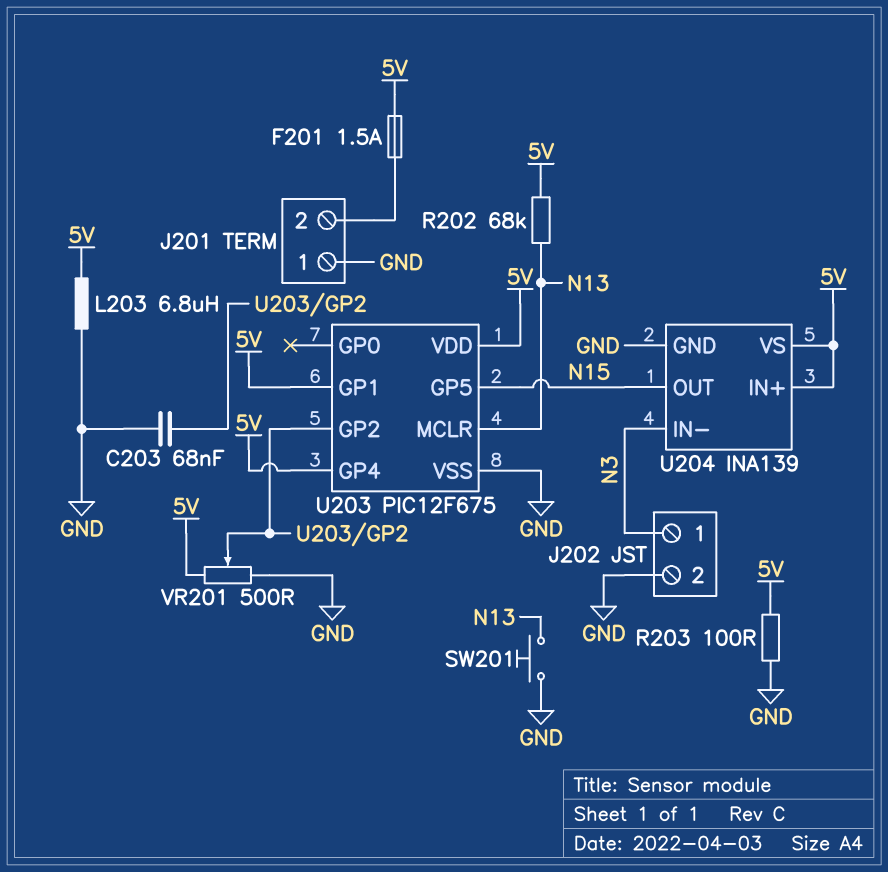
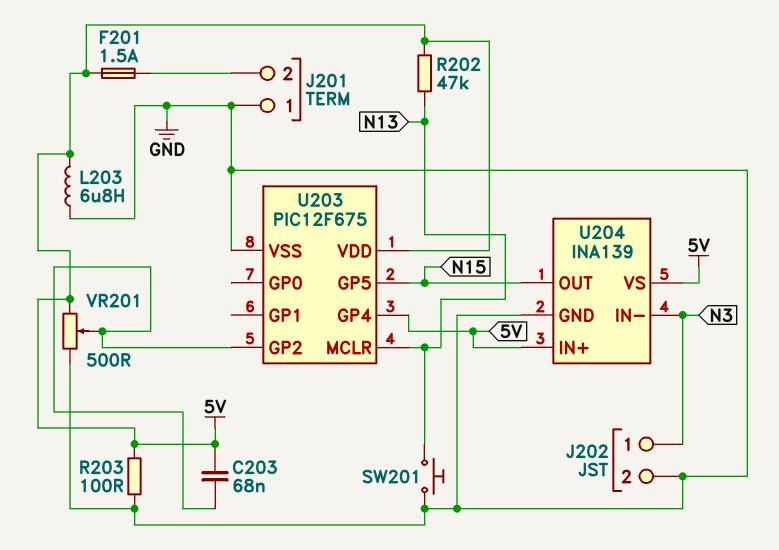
C203: 68nF (GND, U203/GP2) -> 68nF (5V, U203/GP2)
R202: 68k (5V, N13) -> 47k (5V, N13)
U203 pin GP1: 5V -> none

